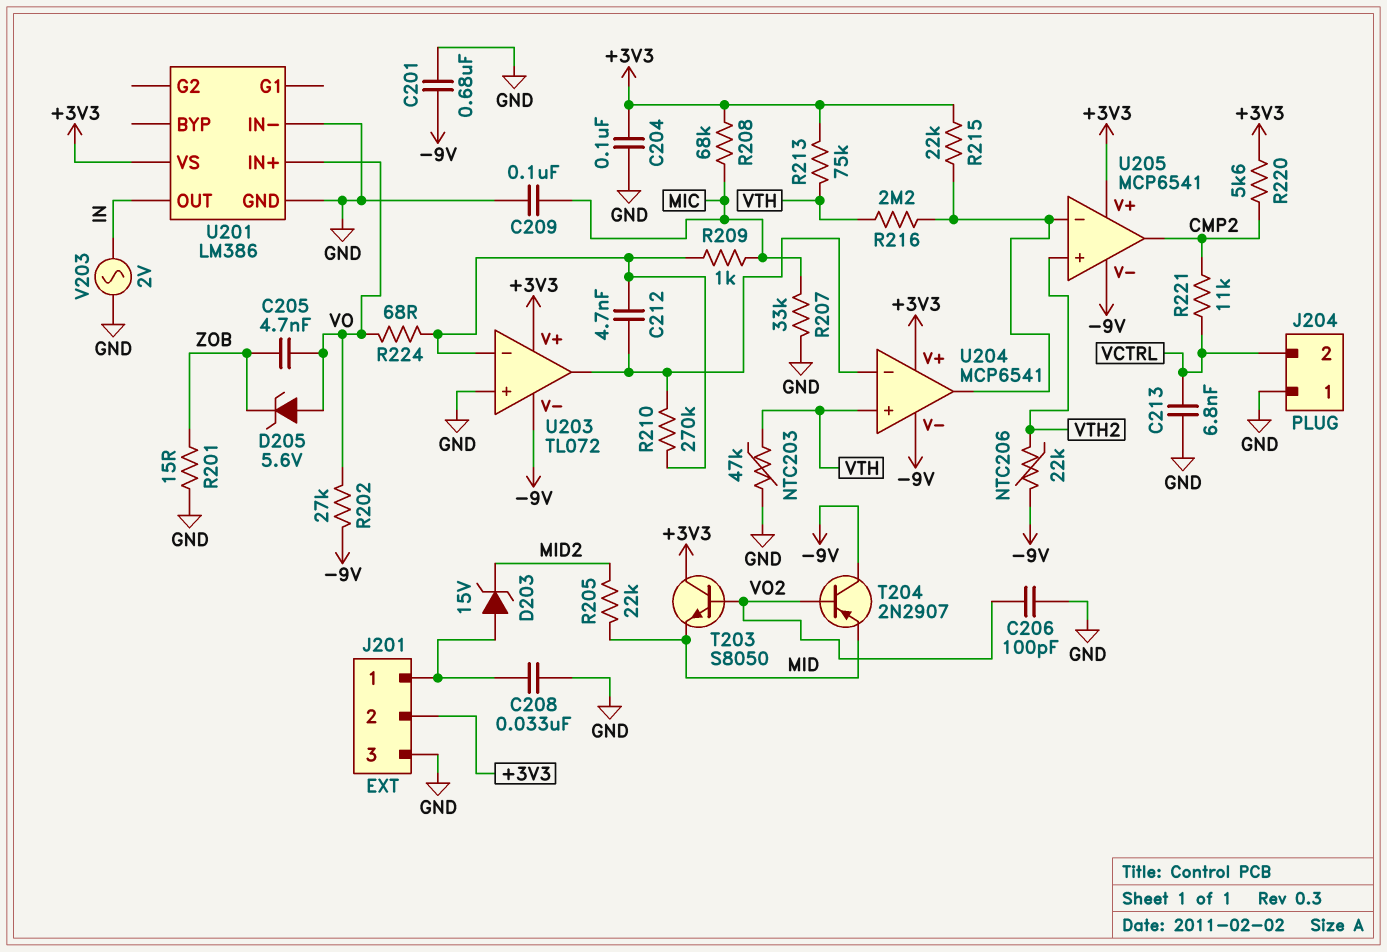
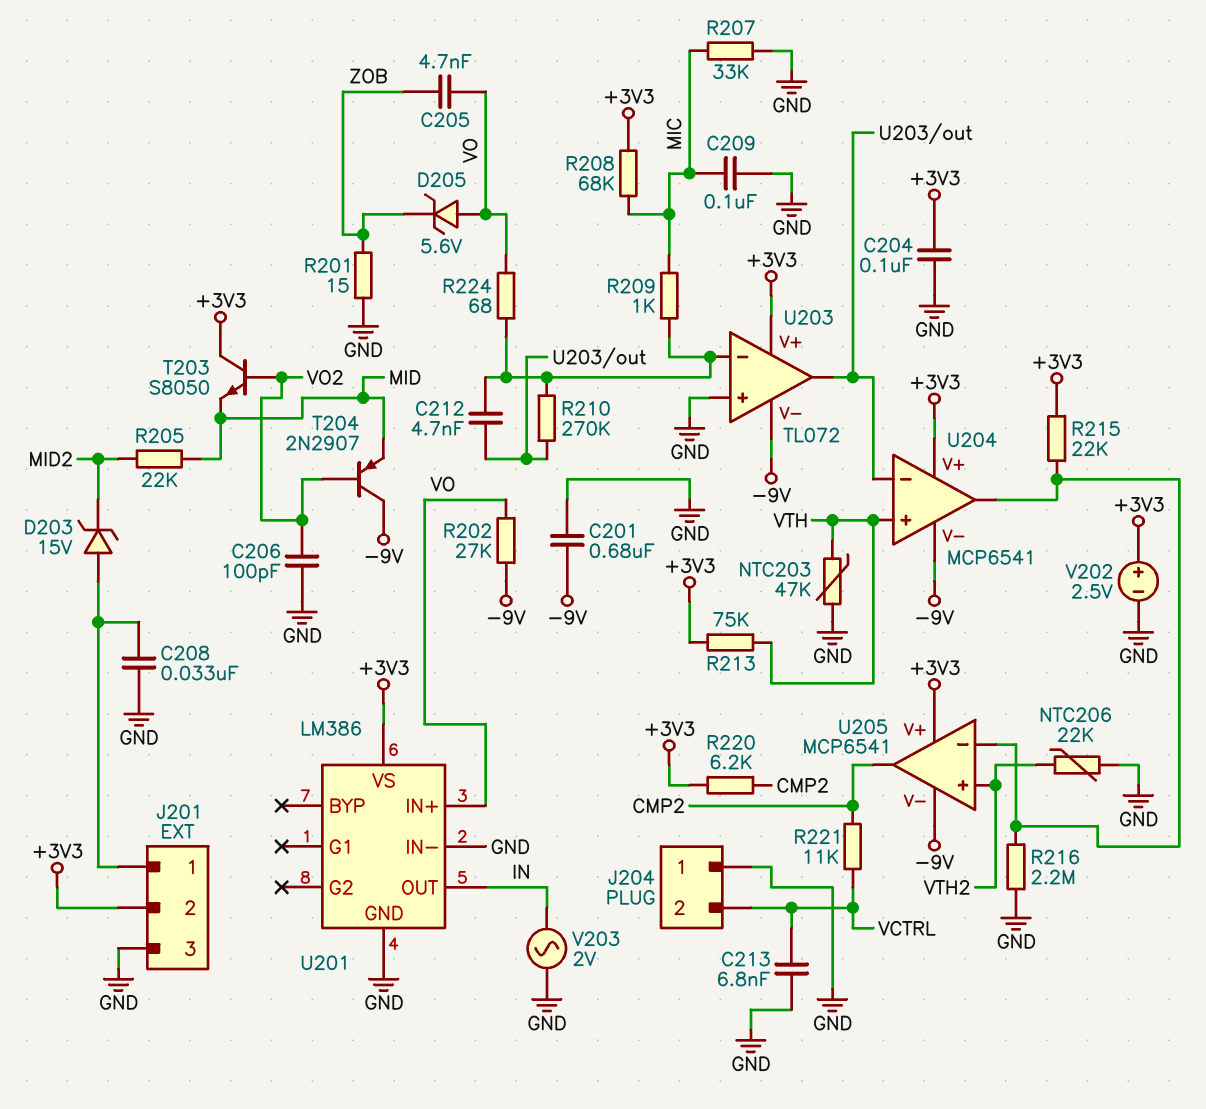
NTC206: 22k (-9V, VTH2) -> 22k (GND, VTH2)
R216: 2.2M (U204/out, VTH) -> 2.2M (GND, U204/out)
R220: 5.6k (+3V3, CMP2) -> 6.2k (+3V3, CMP2)
V202: none -> 2.5V (plus +3V3, minus GND)

